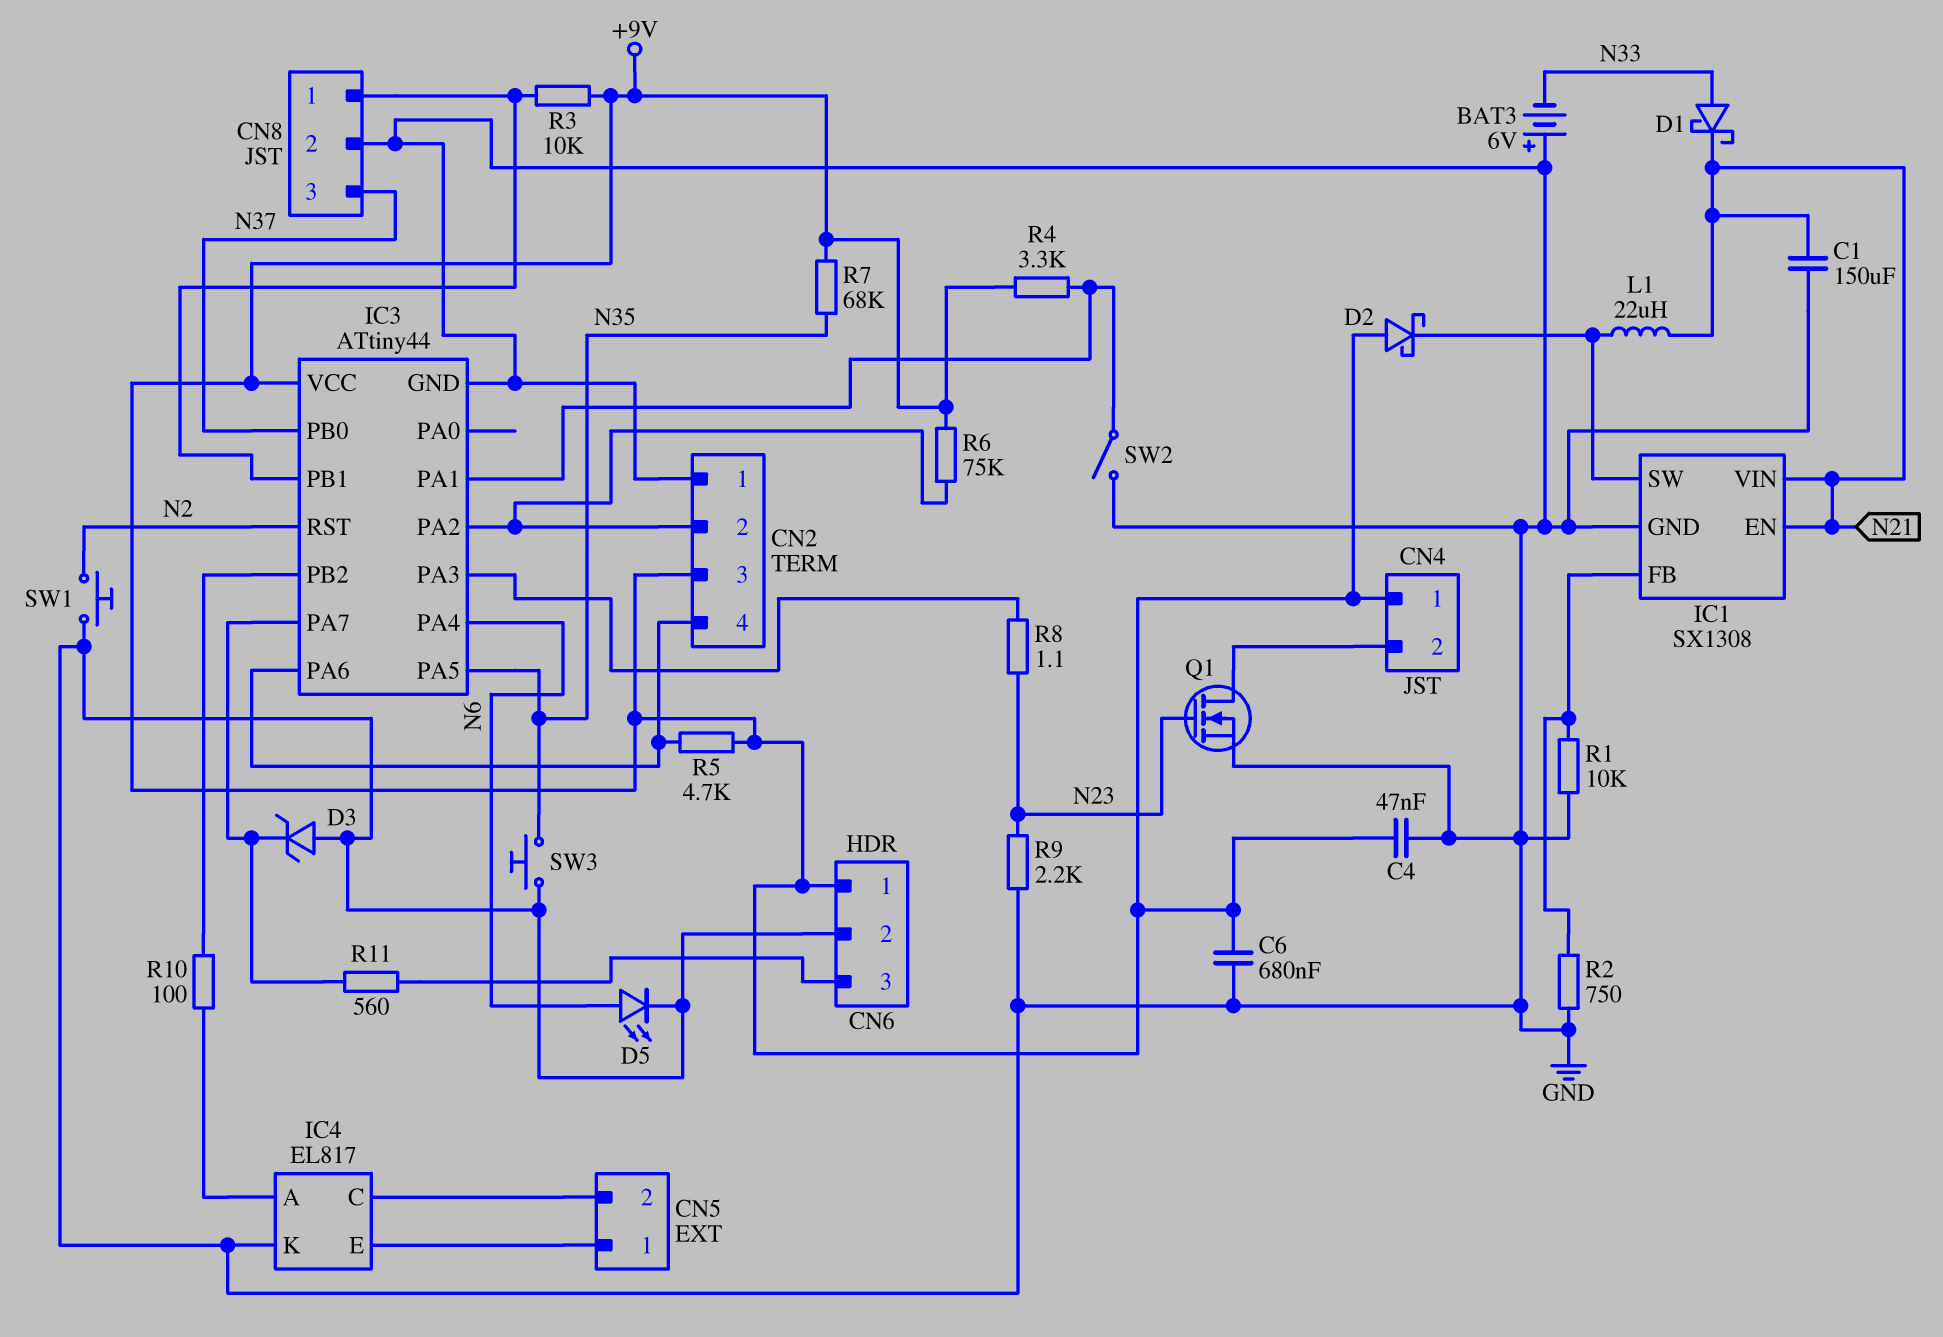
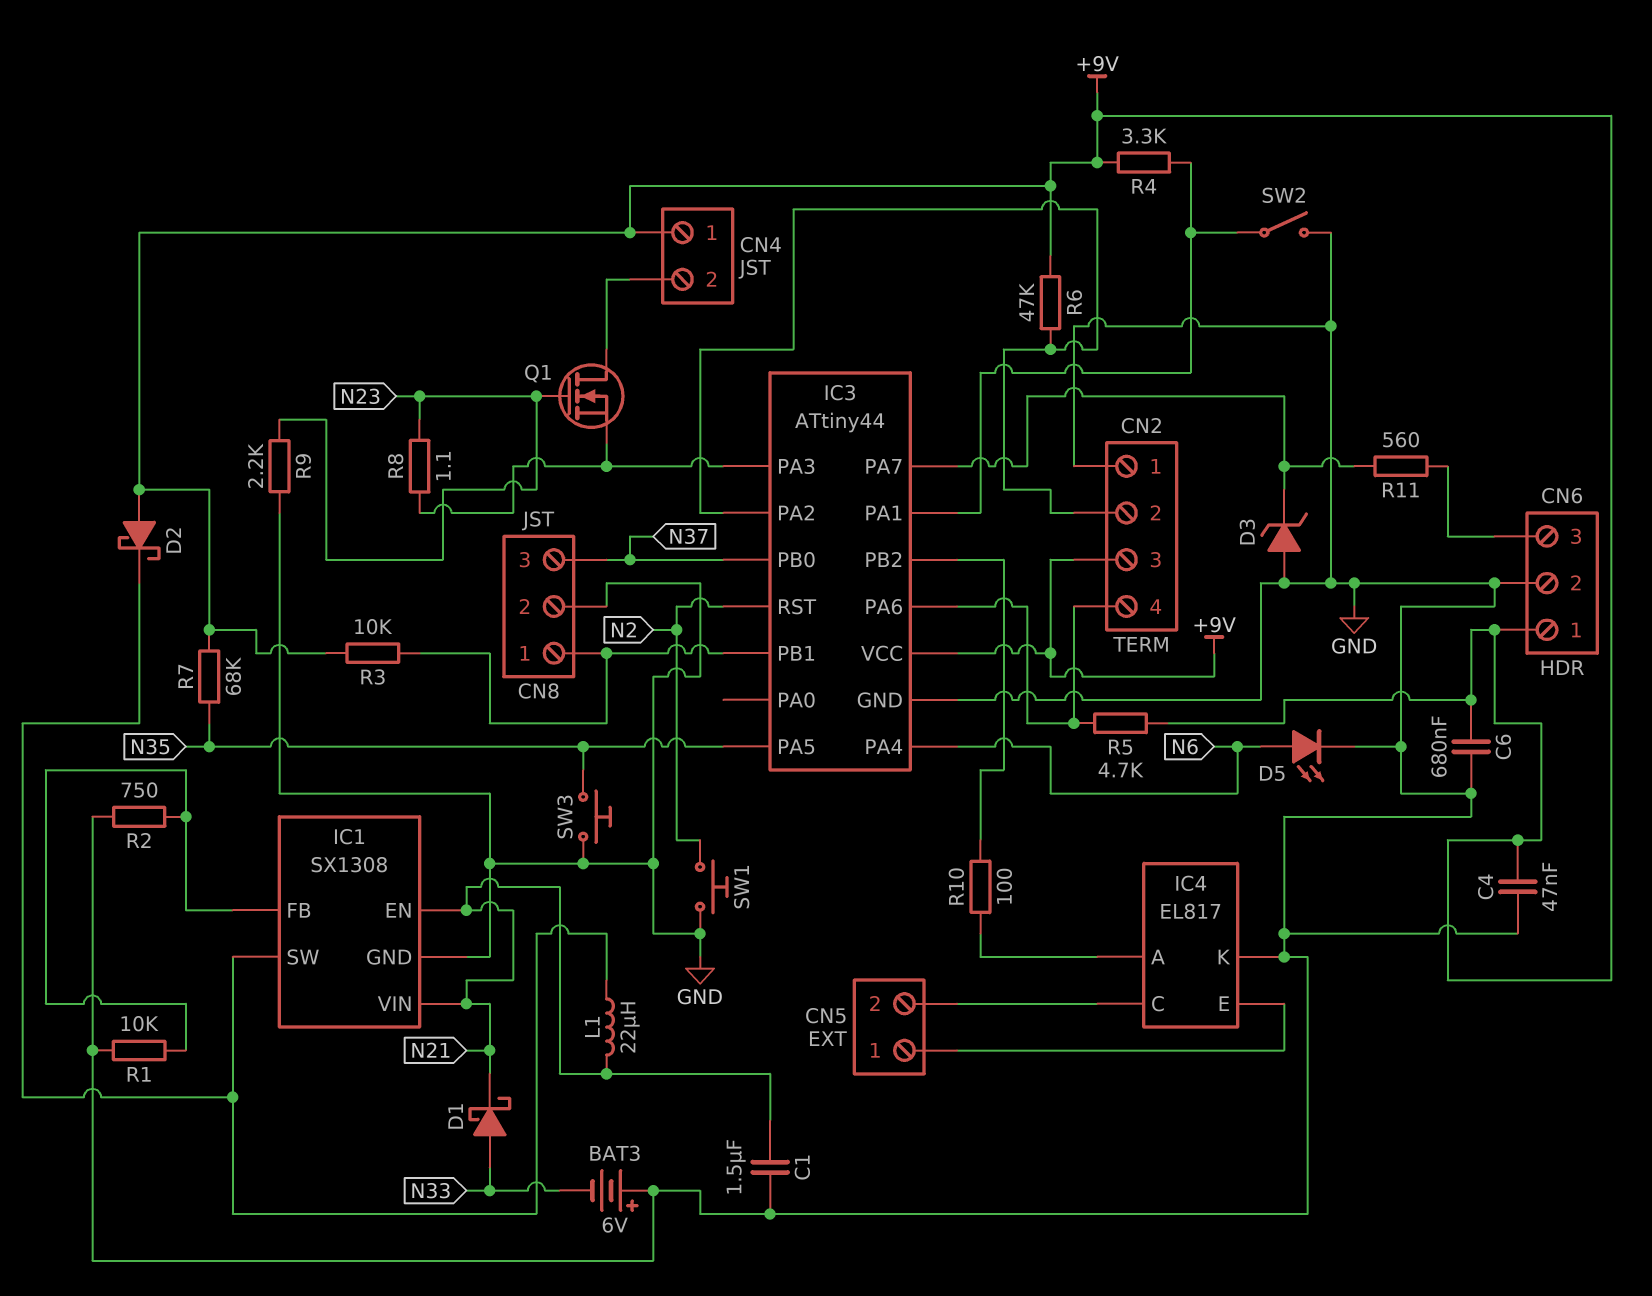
C1: 150uF (GND, N21) -> 1.5uF (GND, N21)
Q1: NMOS (G N23, D CN4/2, S GND) -> NMOS (G N23, D CN4/2, S IC3/PA3)
R6: 75k (+9V, CN2/2) -> 47k (+9V, CN2/2)

